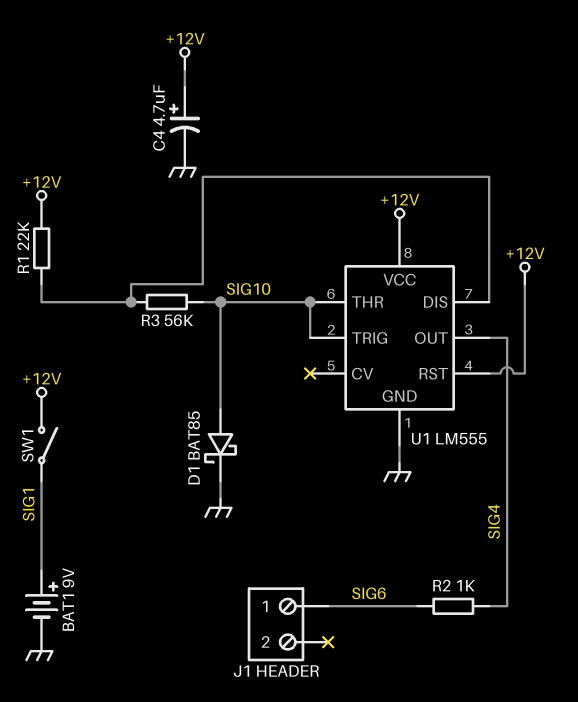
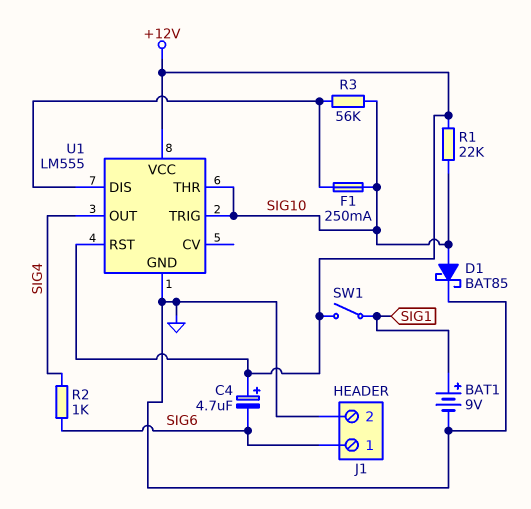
C4: 4.7uF (plus +12V, minus GND) -> 4.7uF (plus +12V, minus SIG6)
F1: none -> 250mA (SIG10, U1/DIS)
J1 pin 2: none -> GND
R1: 22k (+12V, U1/DIS) -> 22k (+12V, SIG10)

